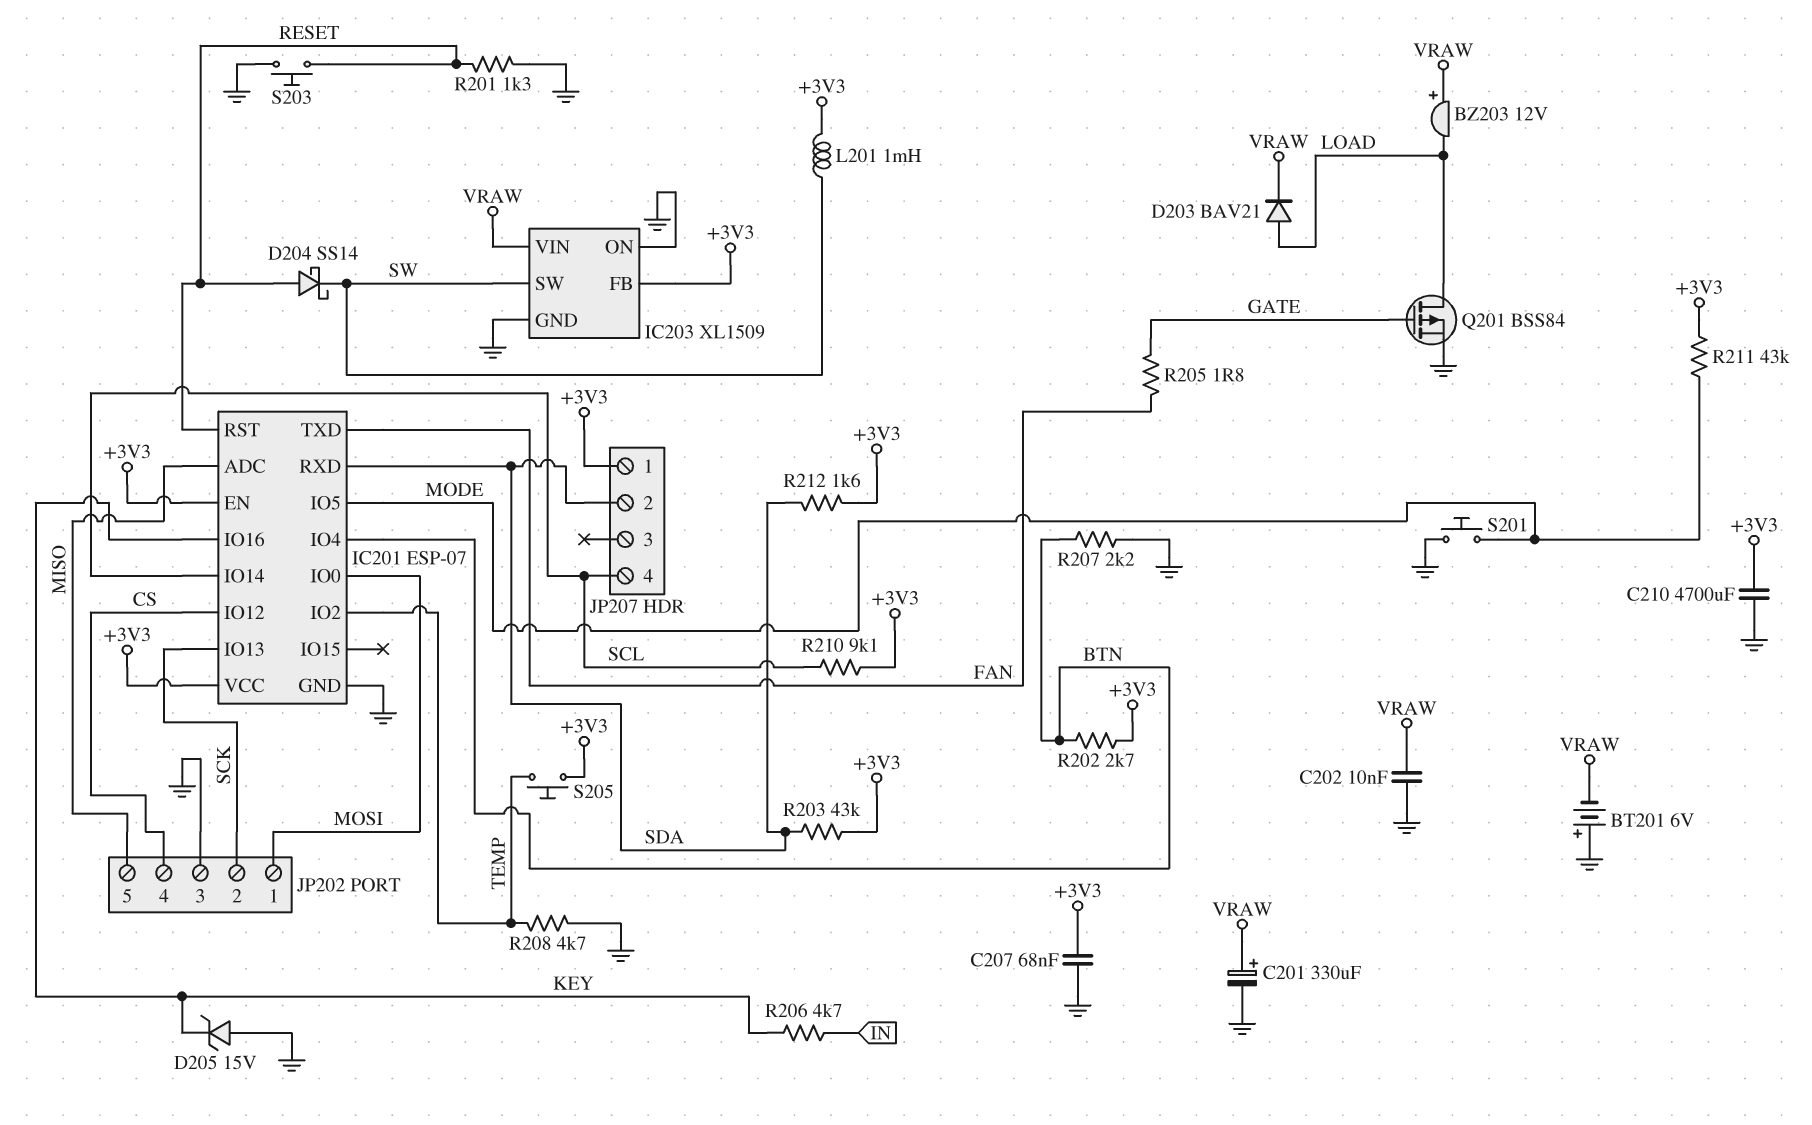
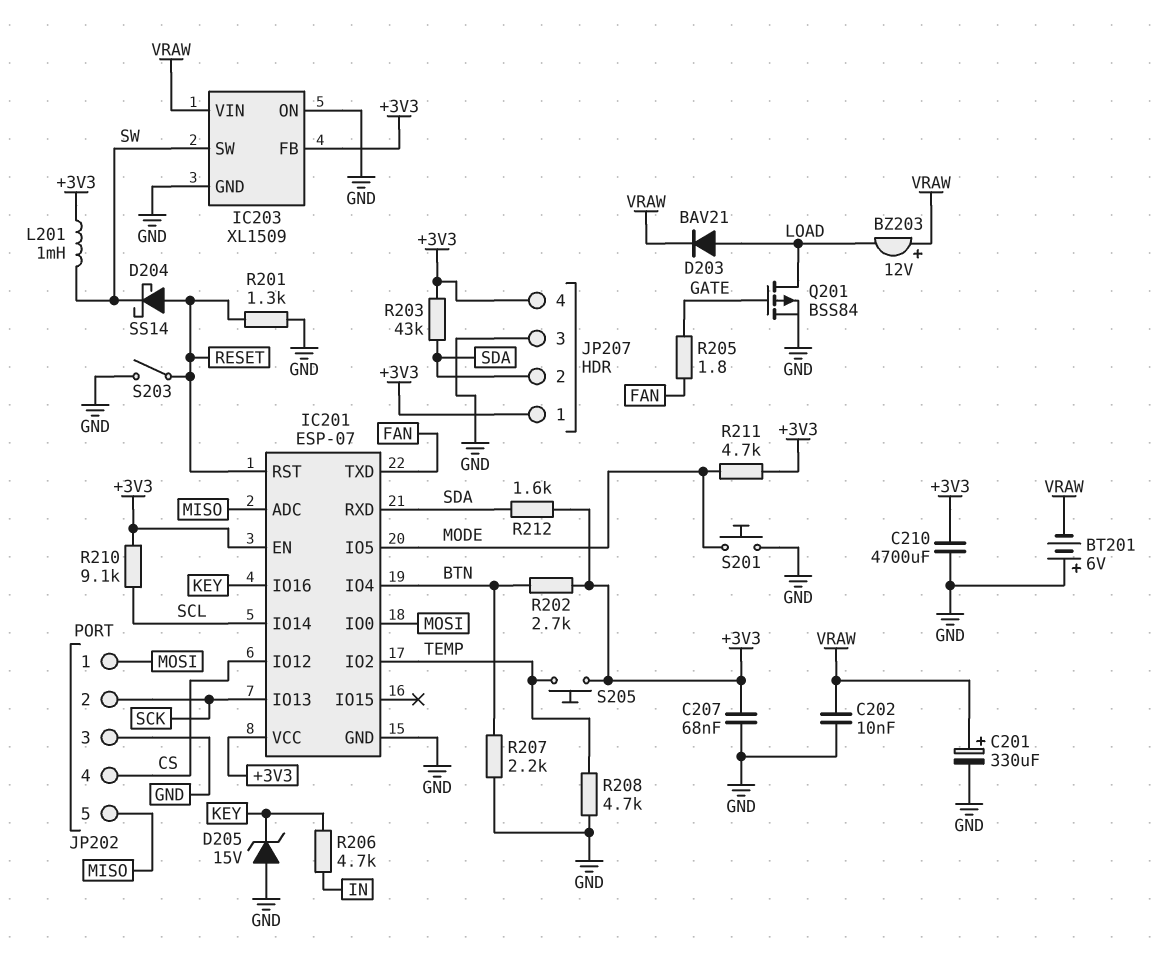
JP207 pin 3: none -> GND
JP207 pin 4: SCL -> +3V3
R211: 43k (+3V3, MODE) -> 4.7k (+3V3, MODE)
S203: button (GND, RESET) -> switch (GND, RESET)

